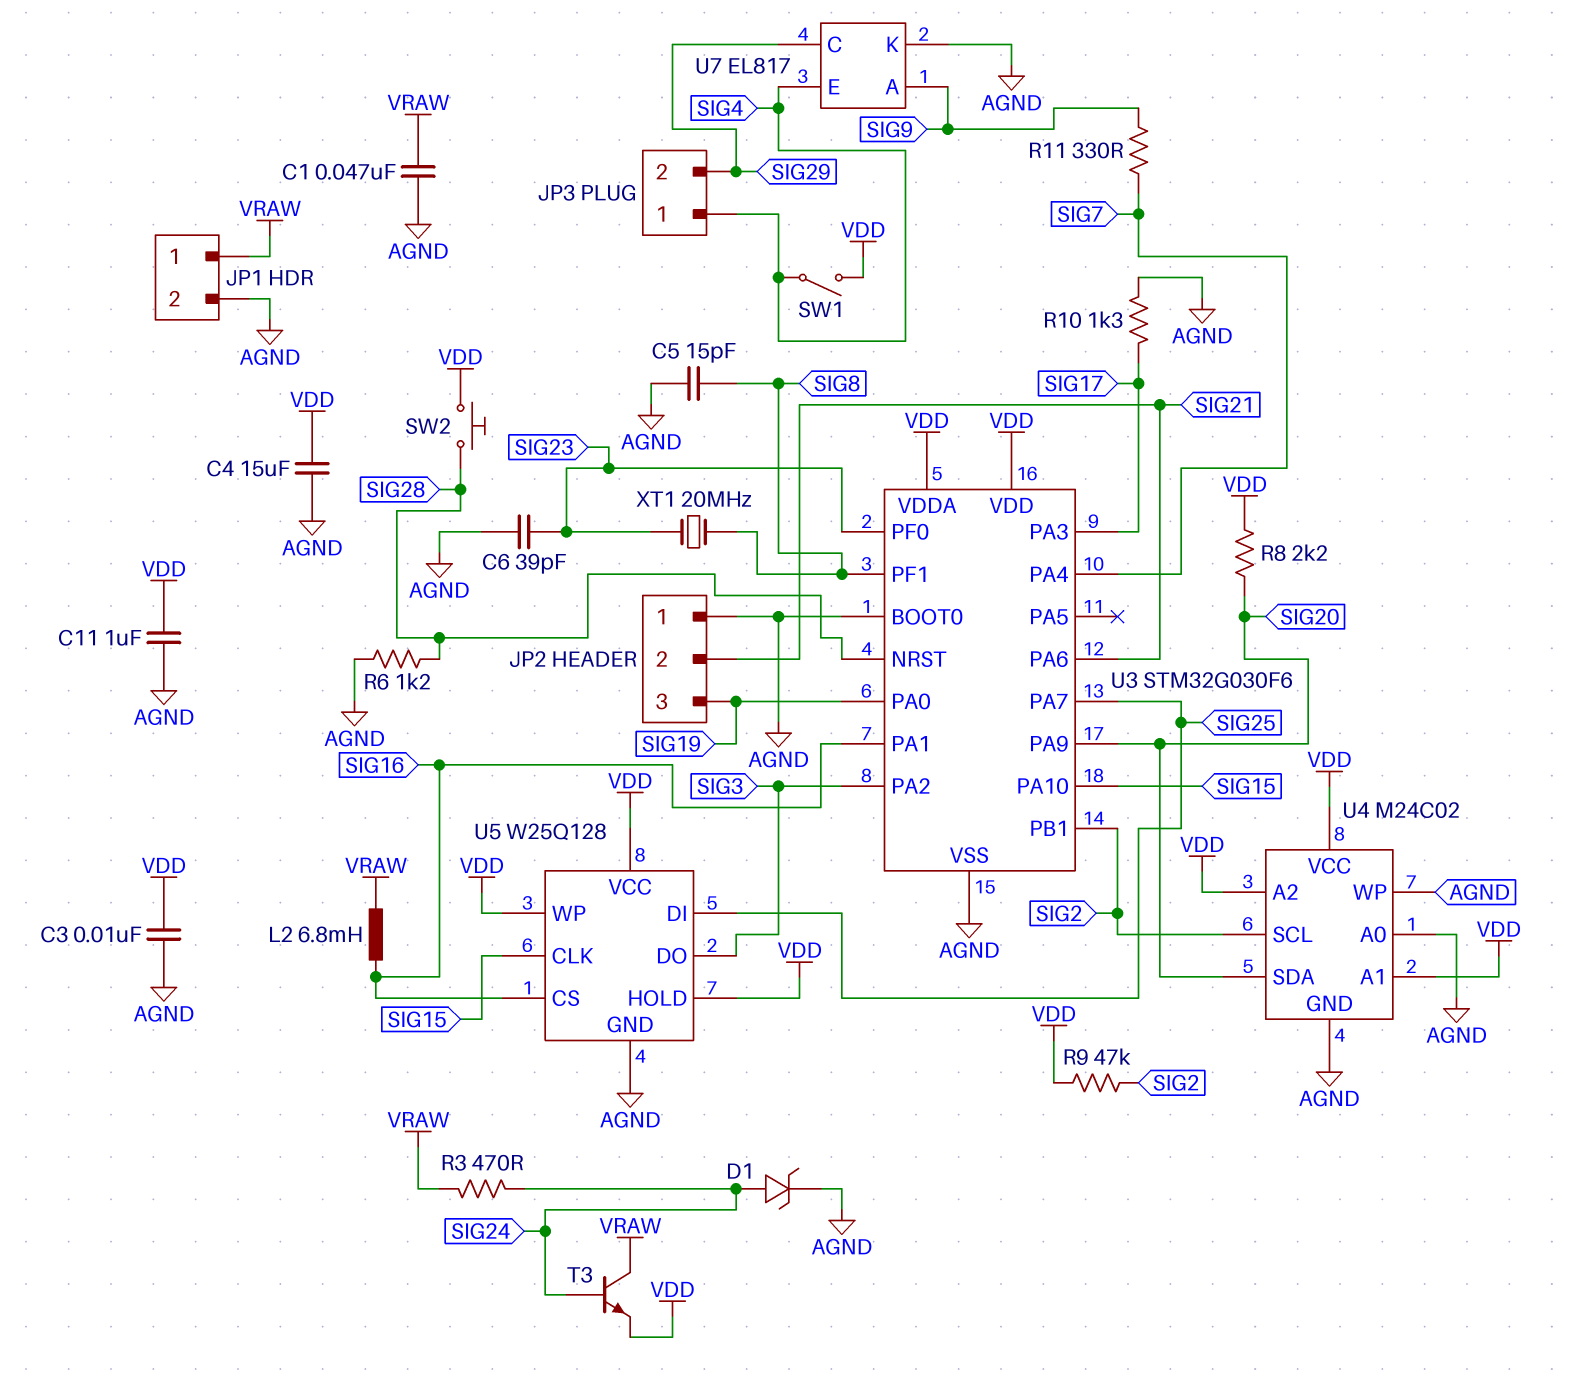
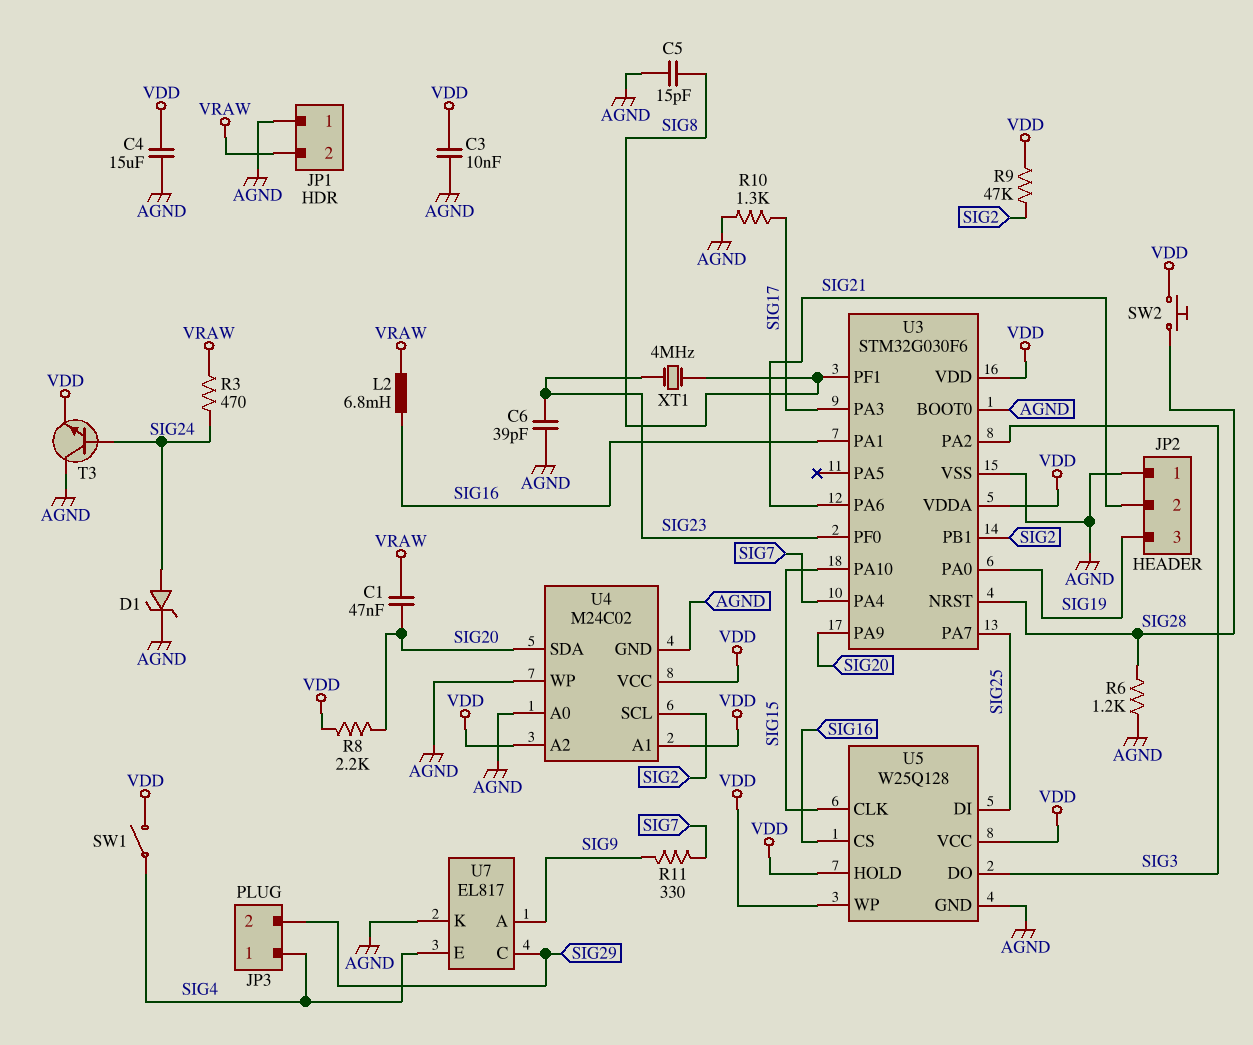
C1: 47nF (AGND, VRAW) -> 47nF (SIG20, VRAW)
C11: 1uF (AGND, VDD) -> none
JP1 pin 1: VRAW -> AGND
JP1 pin 2: AGND -> VRAW
T3: NPN (B SIG24, C VRAW, E VDD) -> NPN (B SIG24, C AGND, E VDD)
XT1: 20MHz (SIG8, SIG23) -> 4MHz (SIG8, SIG23)

